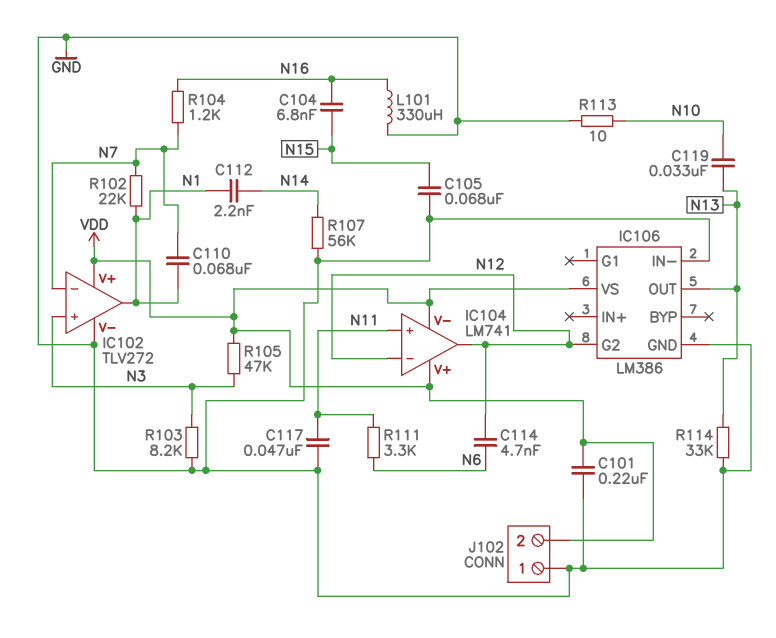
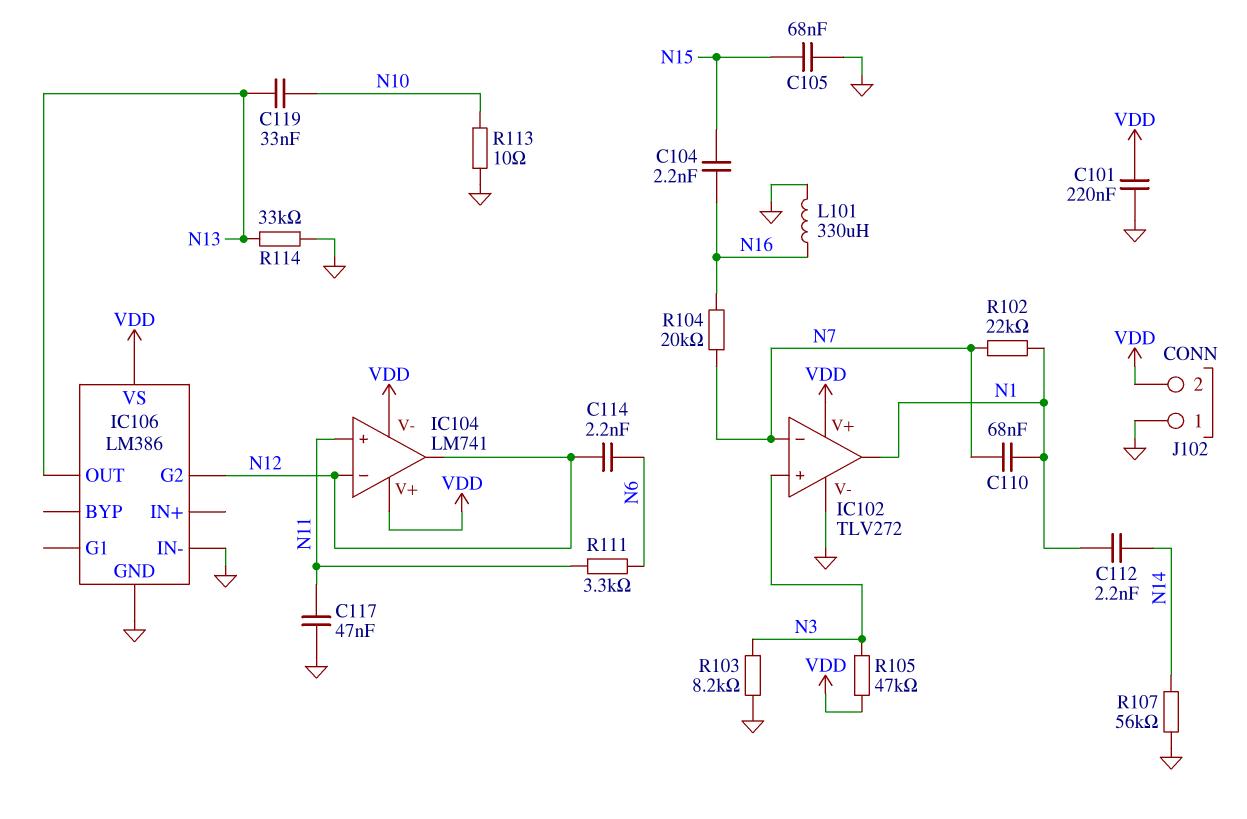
C104: 6.8nF (N15, N16) -> 2.2nF (N15, N16)
C114: 4.7nF (N6, N12) -> 2.2nF (N6, N12)
R104: 1.2k (N7, N16) -> 20k (N7, N16)

